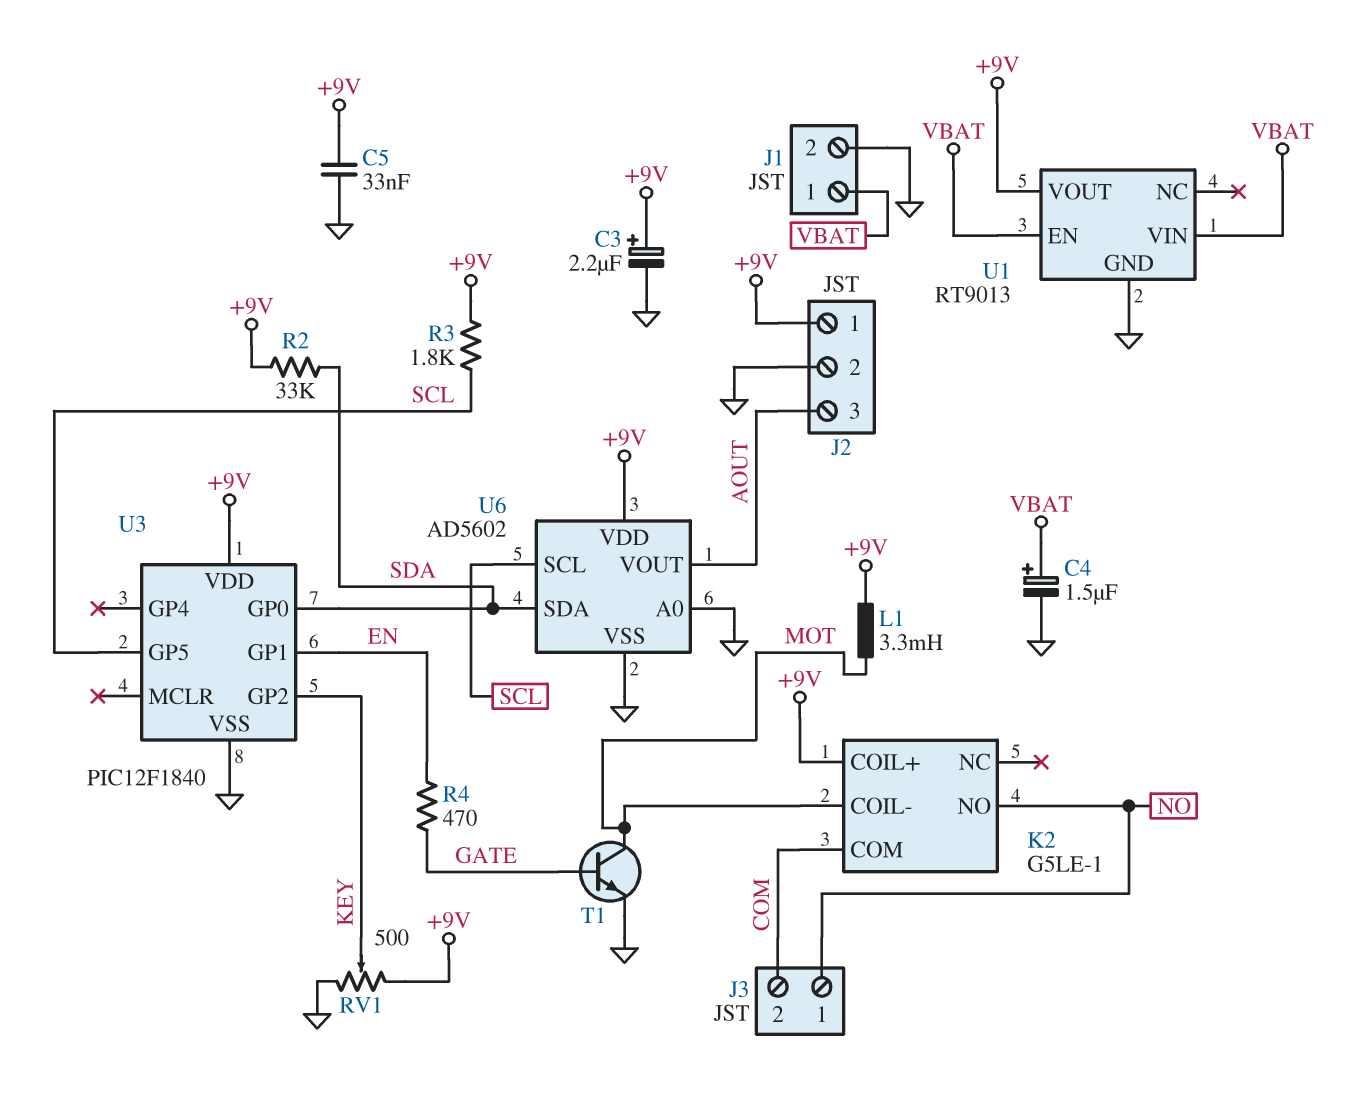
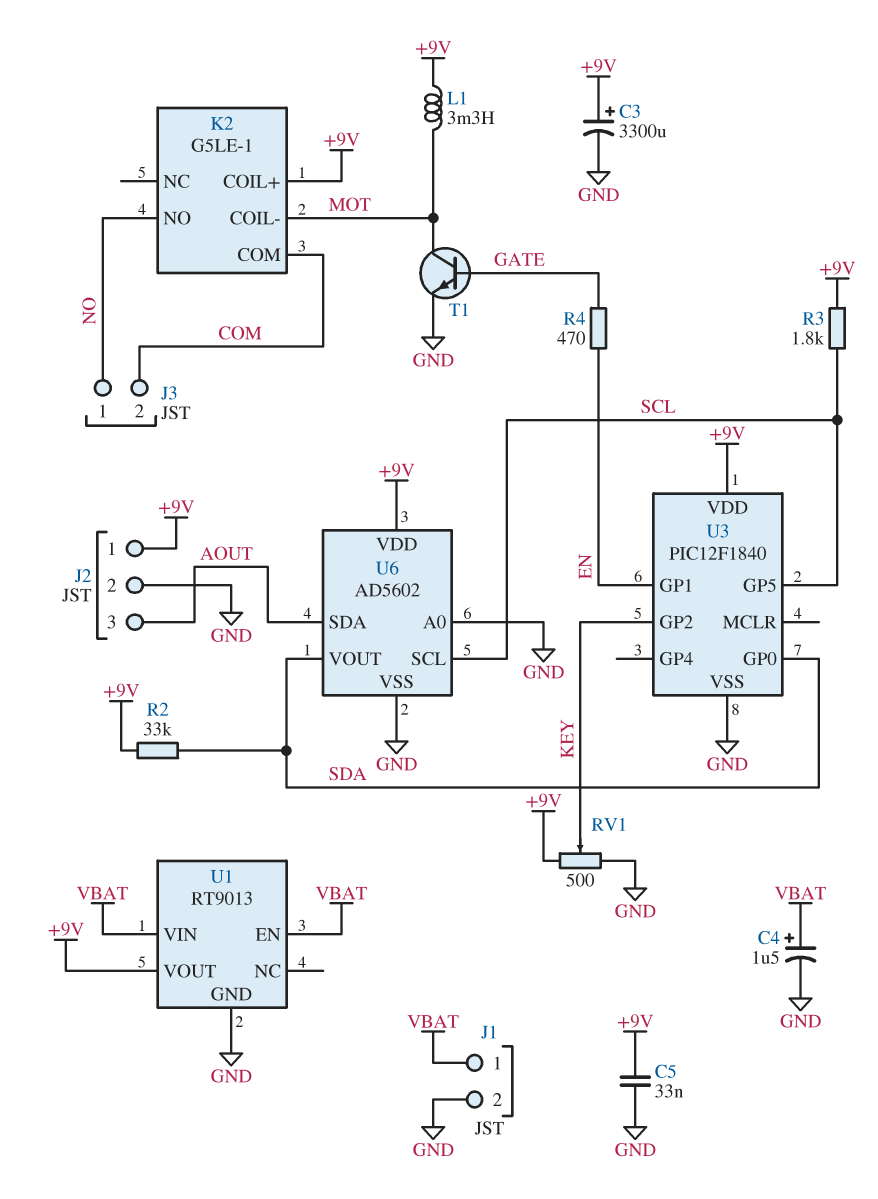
C3: 2.2uF (plus +9V, minus GND) -> 3300uF (plus +9V, minus GND)
U6 pin SDA: SDA -> AOUT
U6 pin VOUT: AOUT -> SDA

